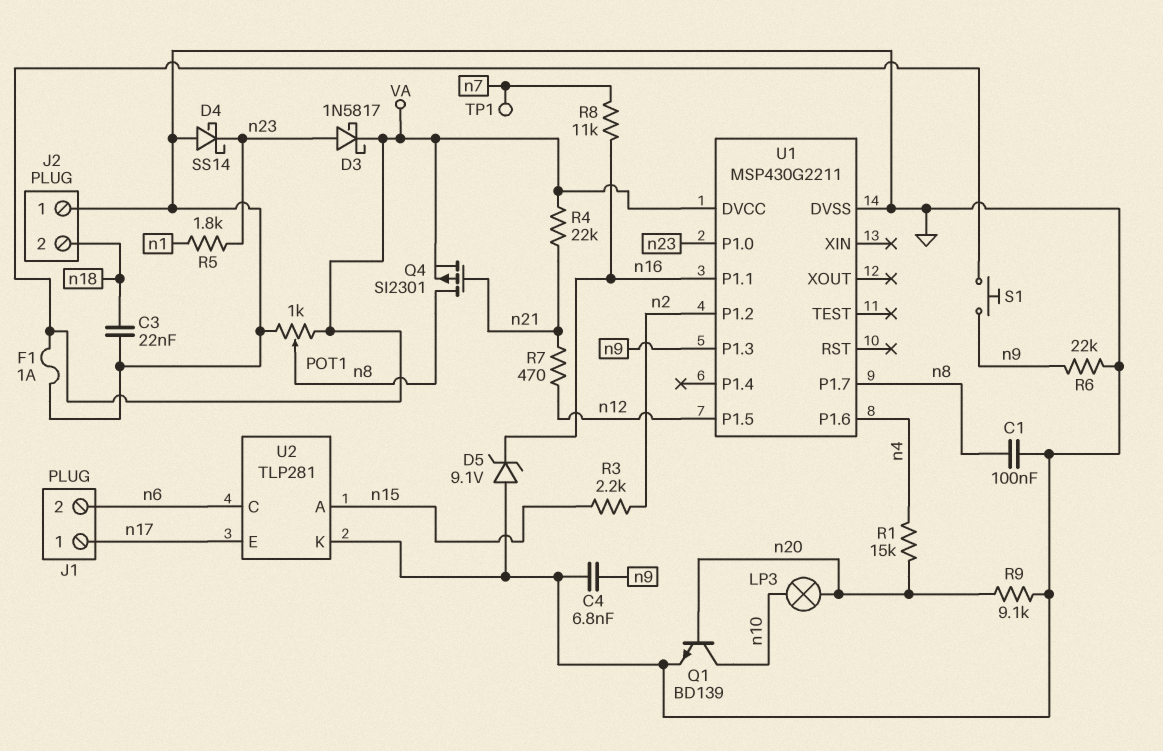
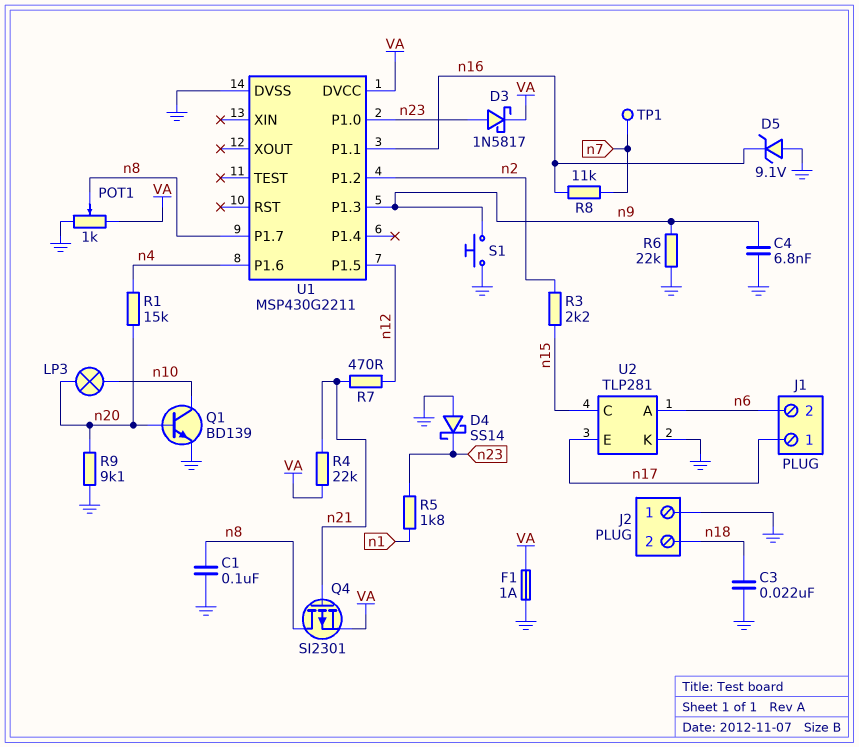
S1: button (VA, n9) -> button (GND, n9)
U2 pin A: n15 -> n6
U2 pin C: n6 -> n15

